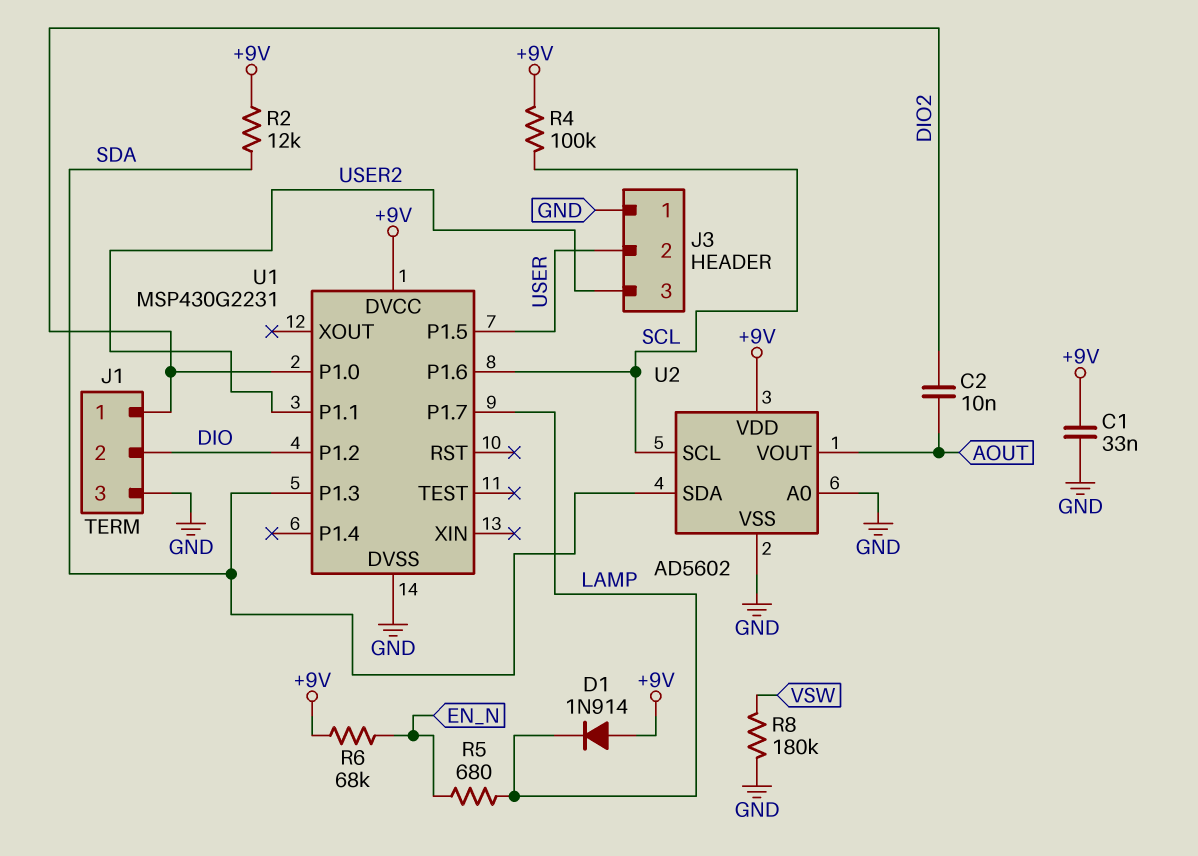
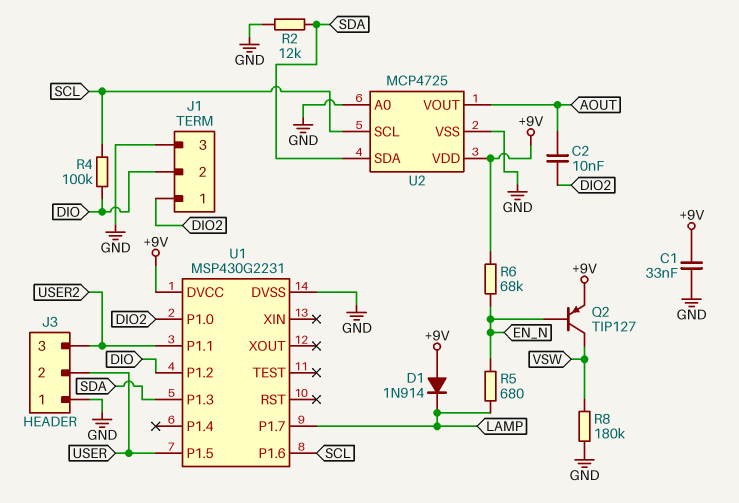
Q2: none -> PNP TIP127 (B EN_N, C VSW, E +9V)
R2: 12k (+9V, SDA) -> 12k (GND, SDA)
R4: 100k (+9V, SCL) -> 100k (DIO, SCL)
U2: AD5602 -> MCP4725

